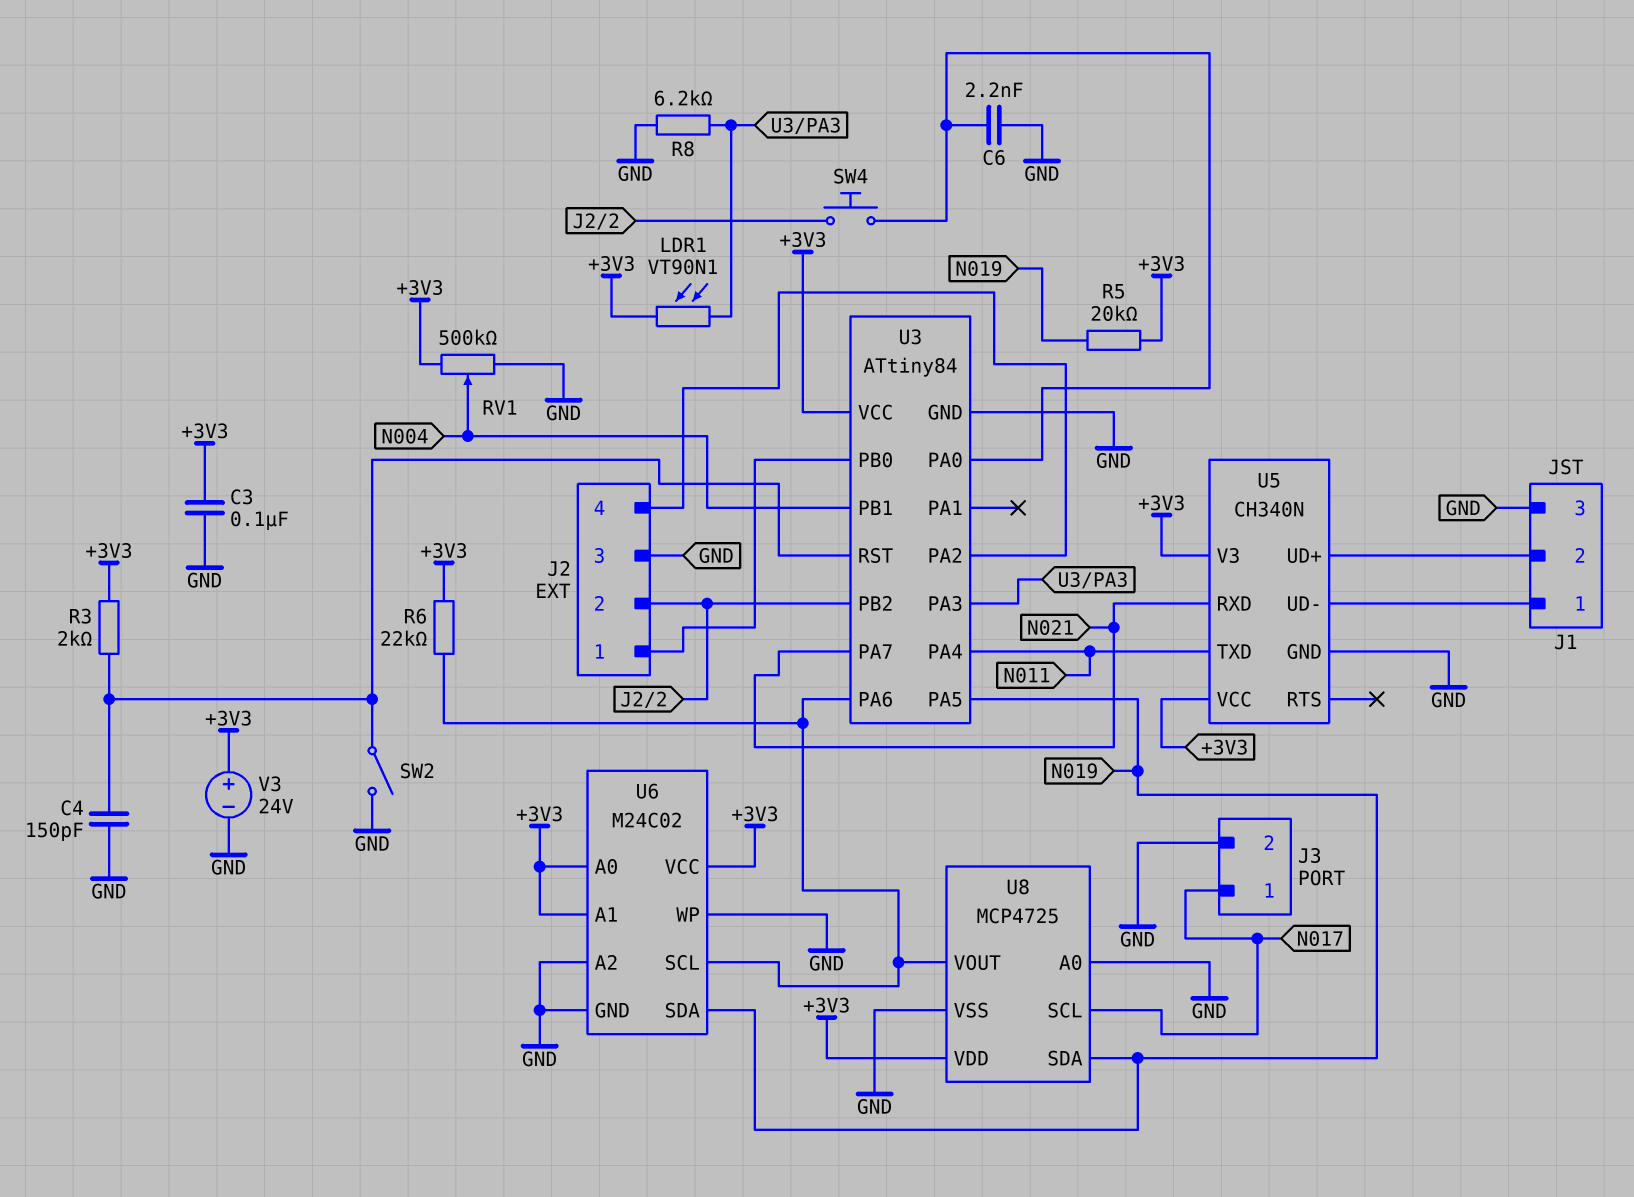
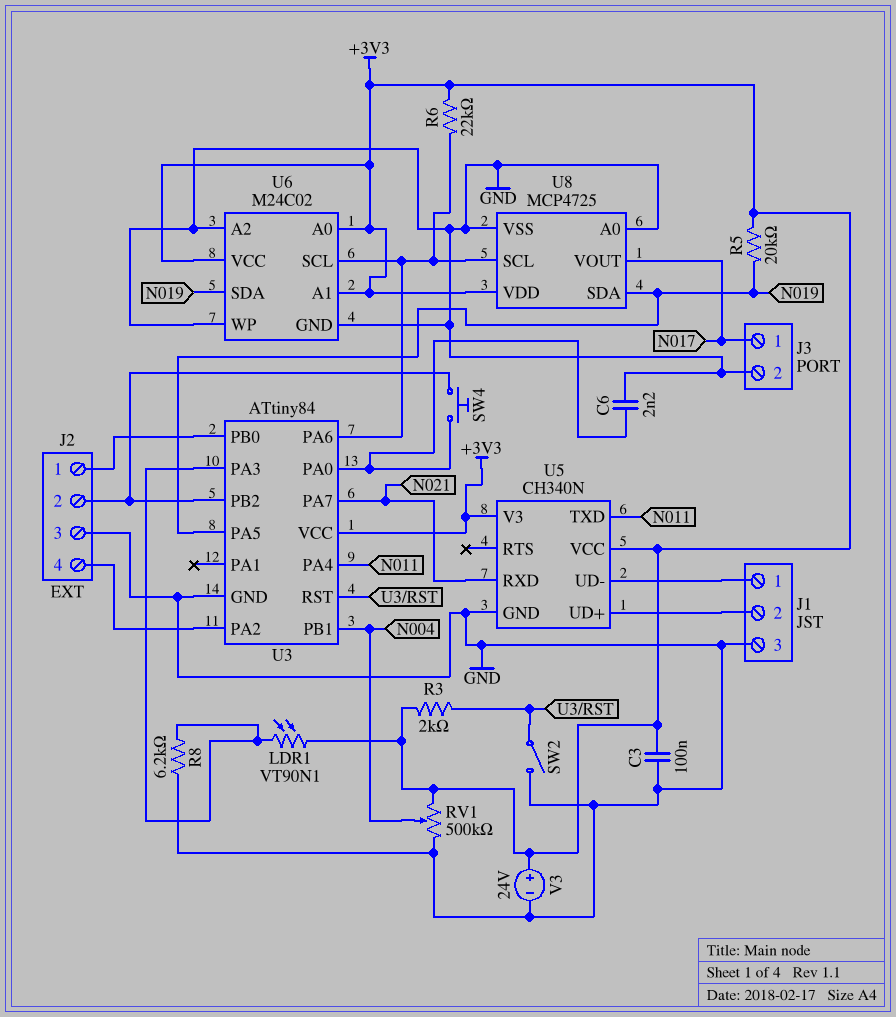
C4: 150pF (GND, U3/RST) -> none
U8 pin SCL: N017 -> U3/PA6
U8 pin VOUT: U3/PA6 -> N017

